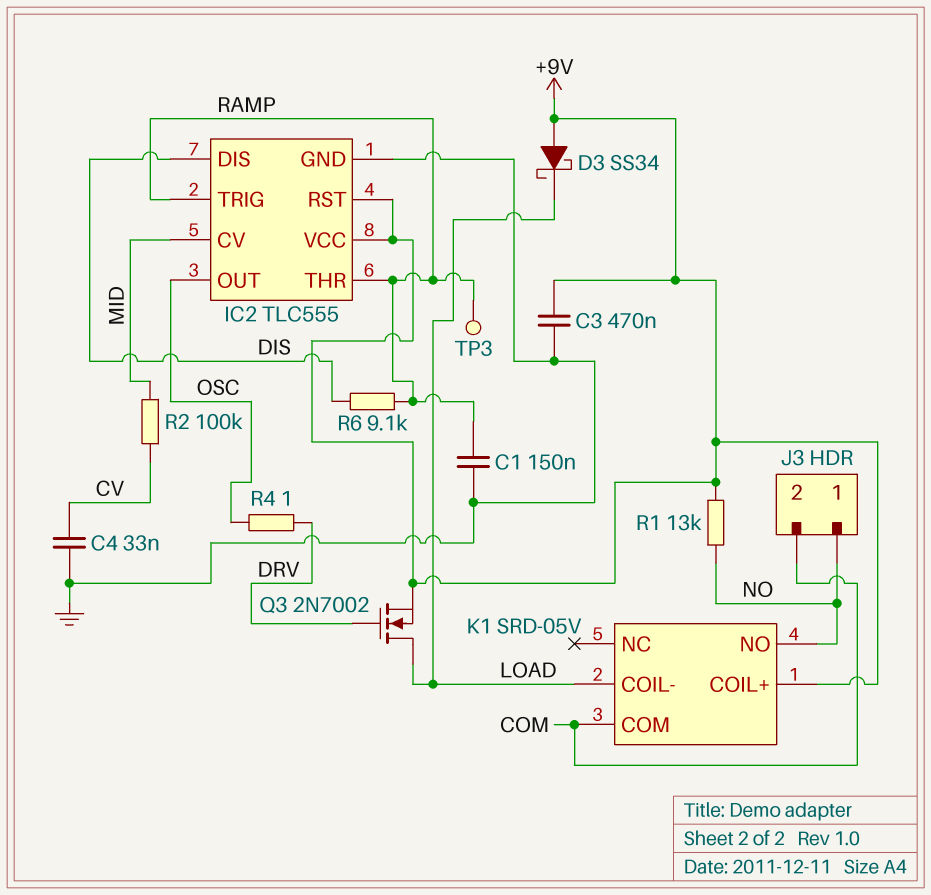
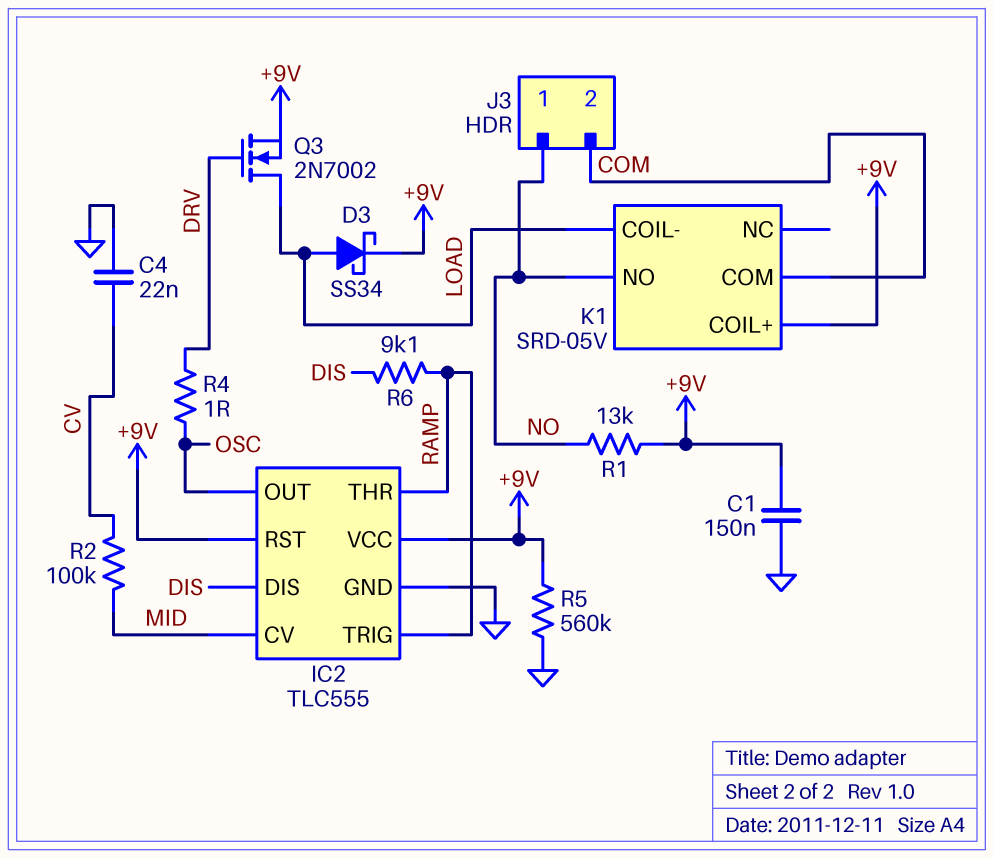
C1: 150nF (GND, RAMP) -> 150nF (+9V, GND)
C3: 470nF (+9V, GND) -> none
C4: 33nF (CV, GND) -> 22nF (CV, GND)
D3: schottky SS34 (A +9V, K LOAD) -> schottky SS34 (A LOAD, K +9V)
R5: none -> 560k (+9V, GND)
TP3: test point (RAMP) -> none

